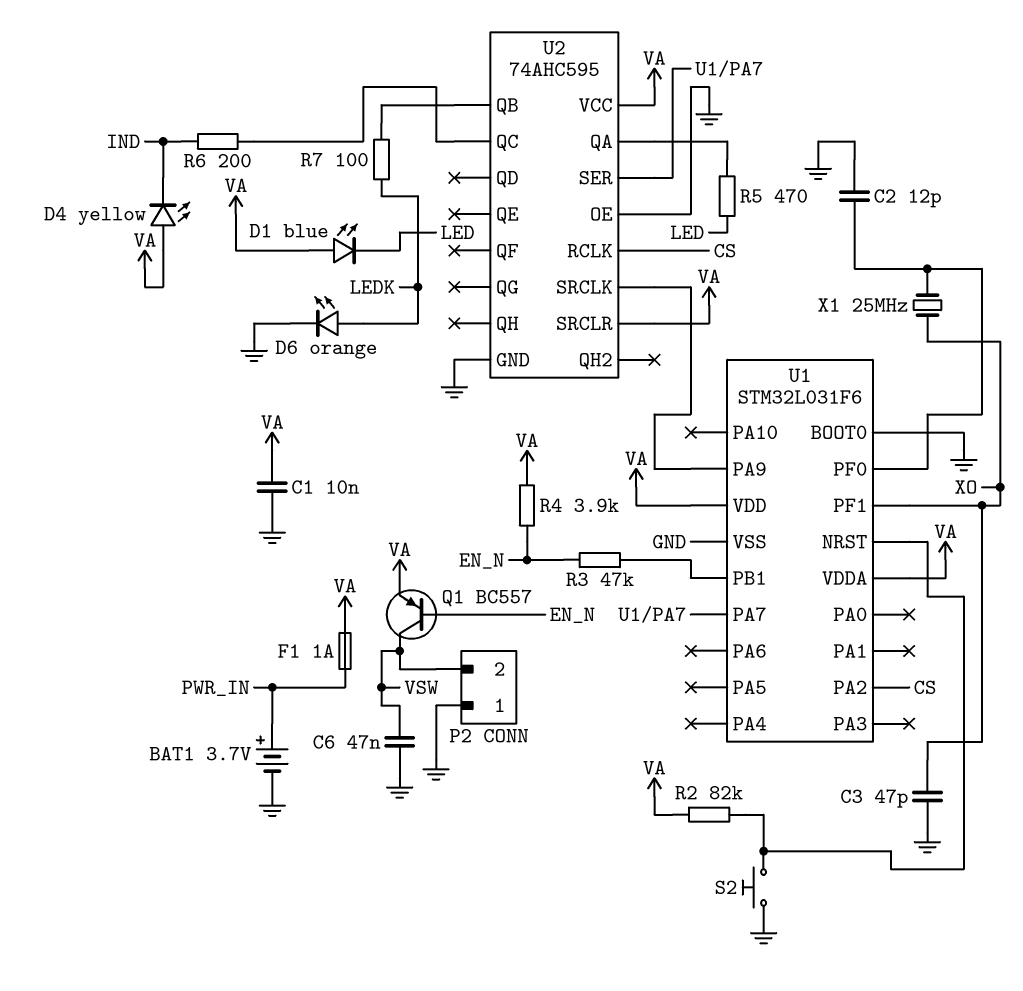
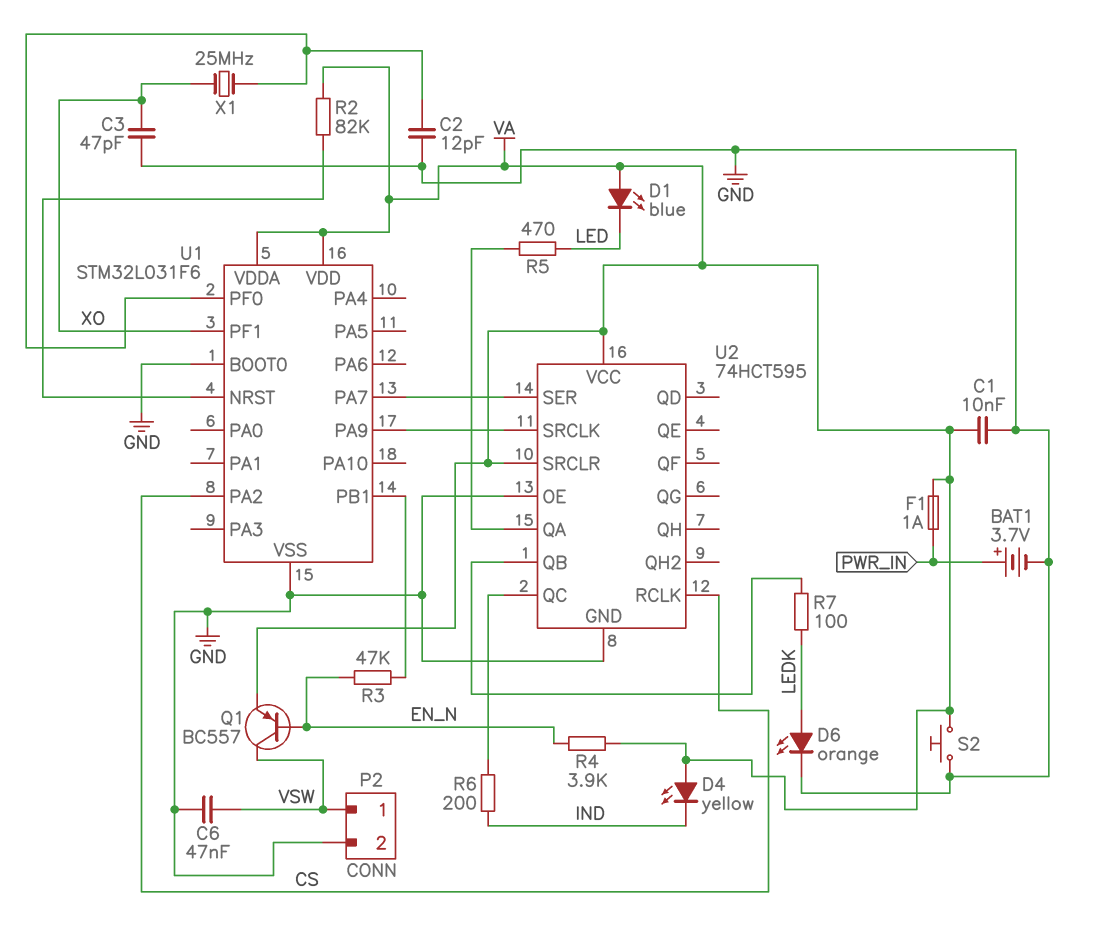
P2 pin 1: GND -> VSW
P2 pin 2: VSW -> GND
S2: button (GND, U1/NRST) -> button (GND, VA)
U2: 74AHC595 -> 74HCT595

